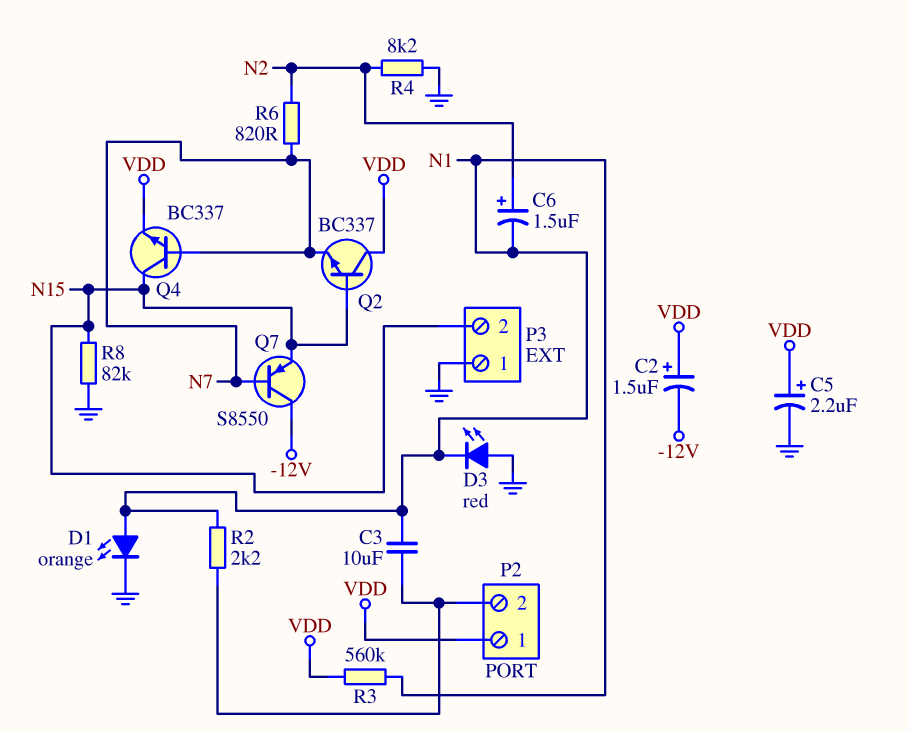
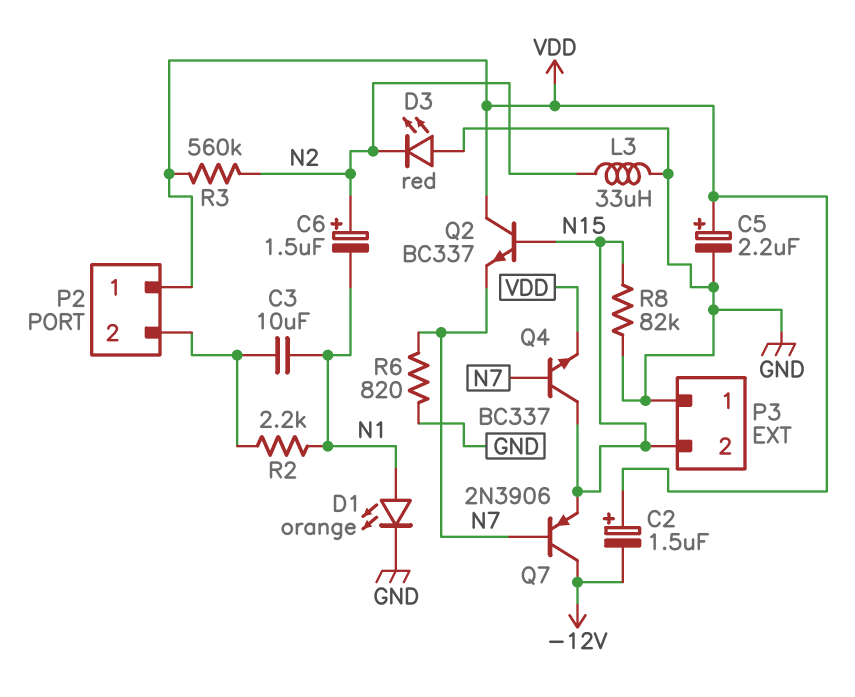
D3: LED red (A GND, K N1) -> LED red (A GND, K N2)
L3: none -> 33uH (GND, N2)
Q7: PNP S8550 (B N7, C -12V, E N15) -> PNP 2N3906 (B N7, C -12V, E N15)
R3: 560k (N1, VDD) -> 560k (N2, VDD)
R4: 8.2k (GND, N2) -> none
R6: 820 (N2, N7) -> 820 (GND, N7)

